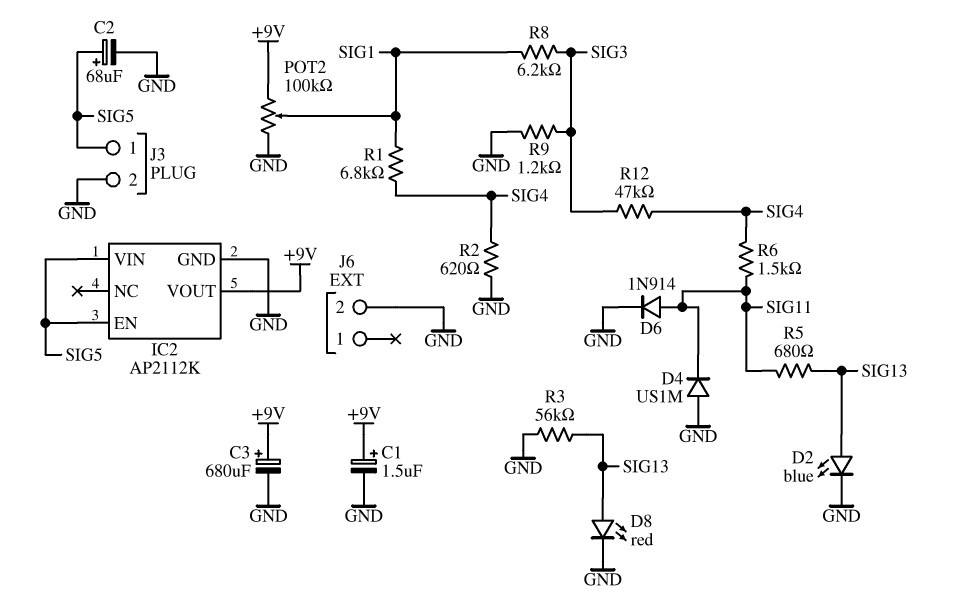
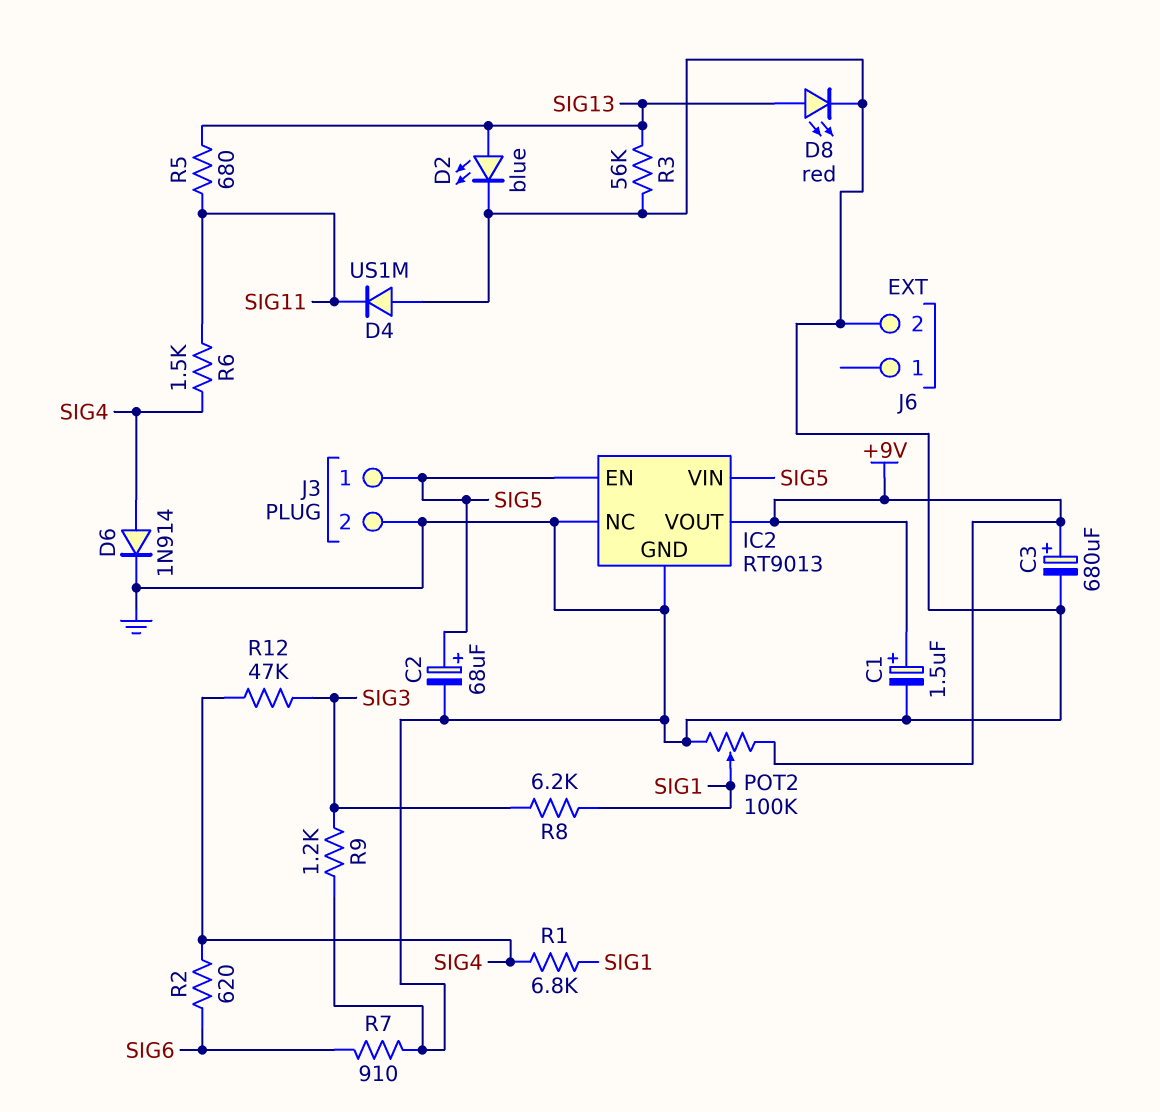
D6: diode 1N914 (A SIG11, K GND) -> diode 1N914 (A SIG4, K GND)
IC2: AP2112K -> RT9013
IC2 pin NC: none -> GND
R2: 620 (GND, SIG4) -> 620 (SIG4, SIG6)
R7: none -> 910 (GND, SIG6)

